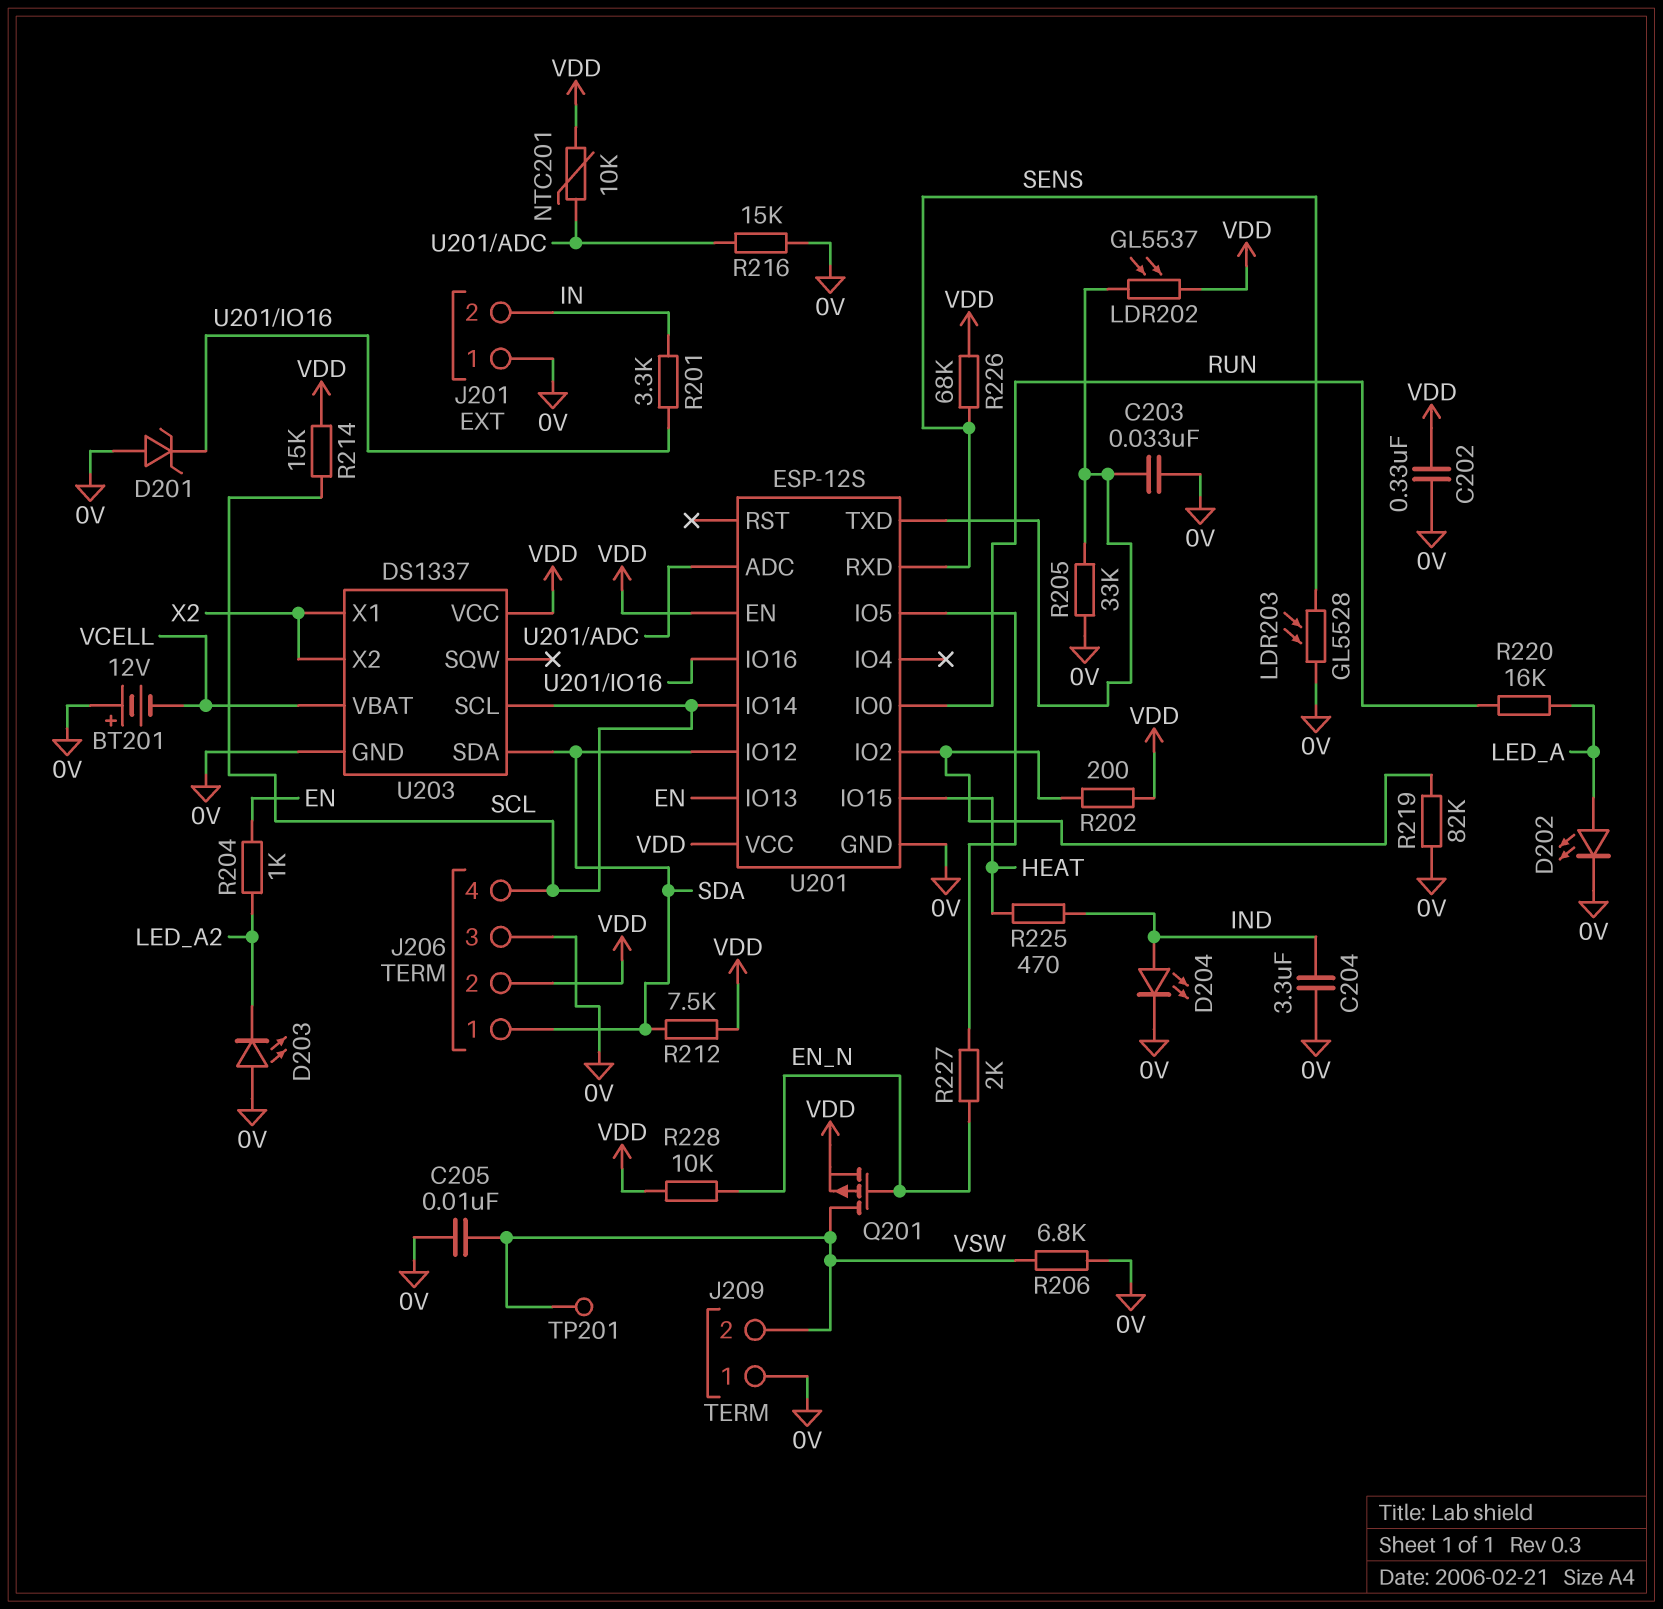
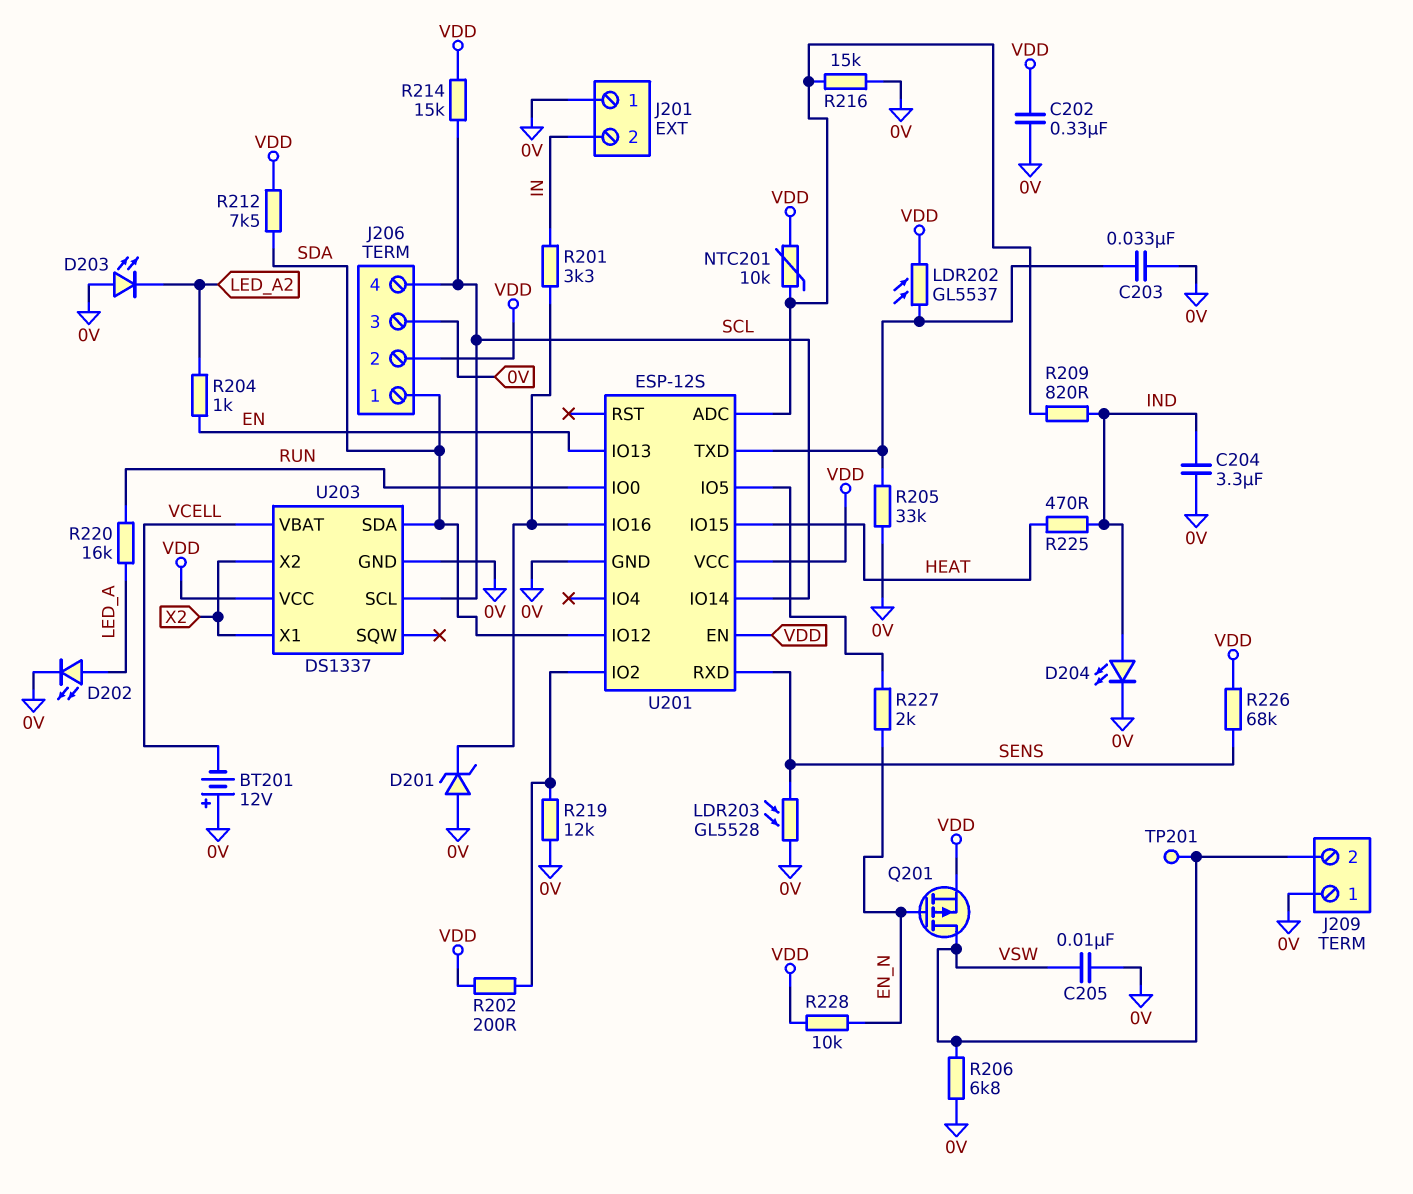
R209: none -> 820 (IND, U201/ADC)
R219: 82k (0V, U201/IO2) -> 12k (0V, U201/IO2)

